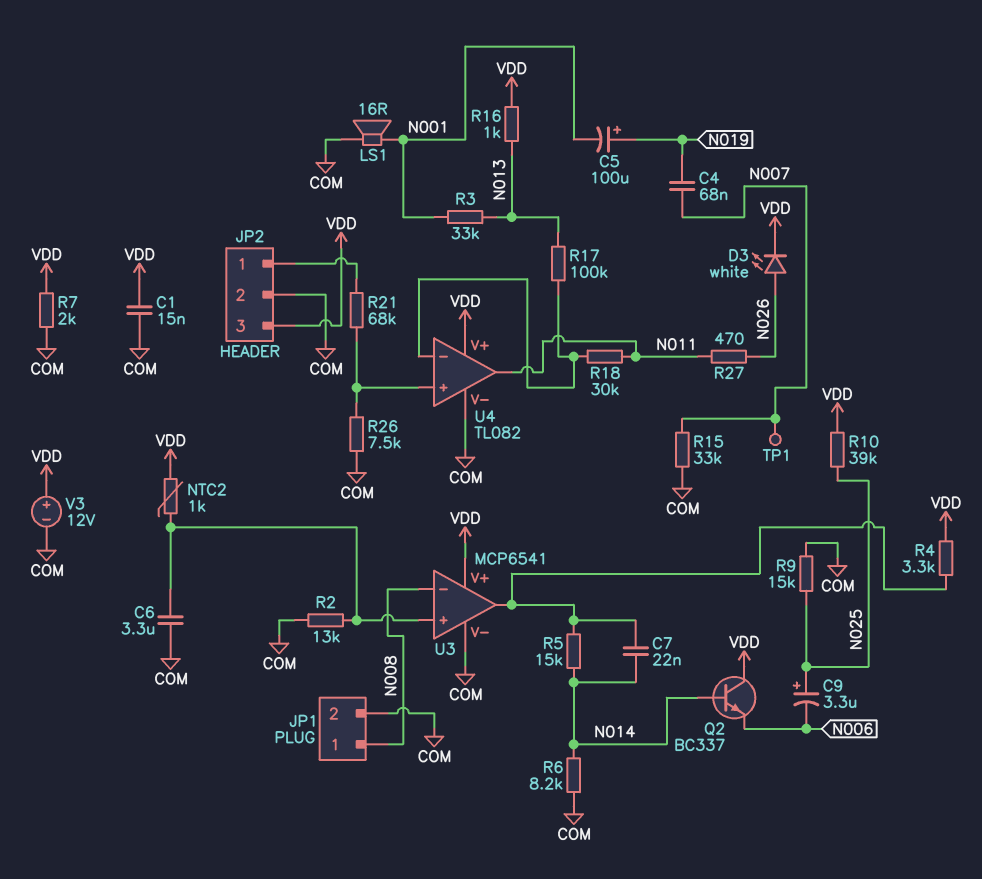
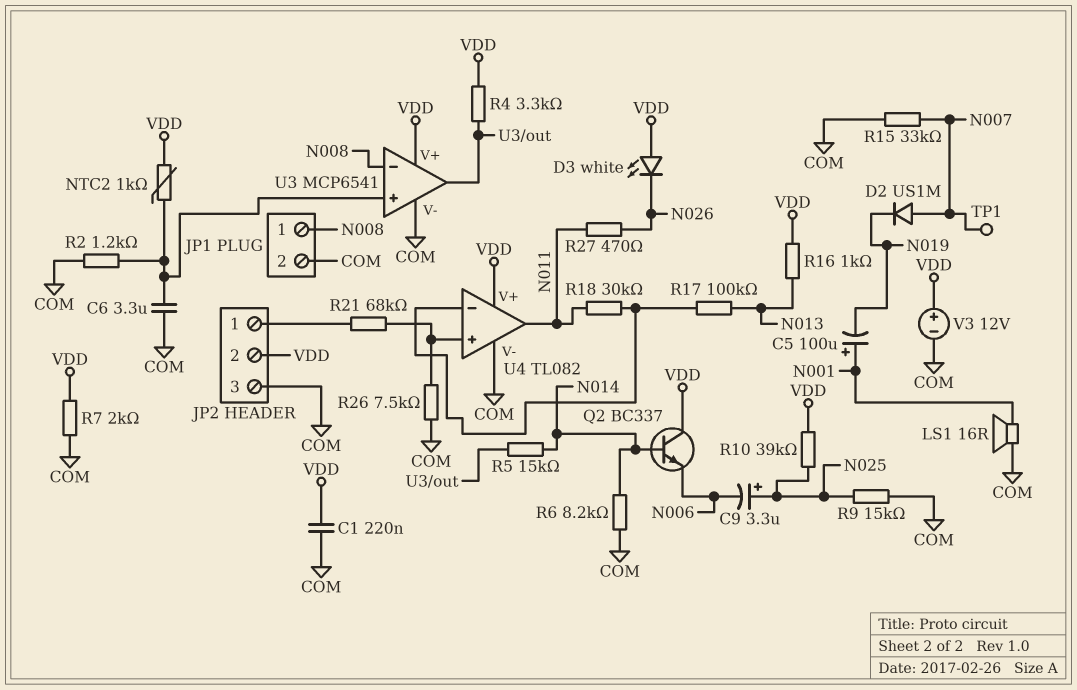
C1: 15nF (COM, VDD) -> 220nF (COM, VDD)
C4: 68nF (N007, N019) -> none
C5: 100uF (plus N019, minus N001) -> 100uF (plus N001, minus N019)
C7: 22nF (N014, U3/out) -> none
D2: none -> diode US1M (A N007, K N019)
D3: LED white (A N026, K VDD) -> LED white (A VDD, K N026)
JP2 pin 2: COM -> VDD
JP2 pin 3: VDD -> COM
R2: 13k (COM, U3/in+) -> 1.2k (COM, U3/in+)
R3: 33k (N001, N013) -> none

